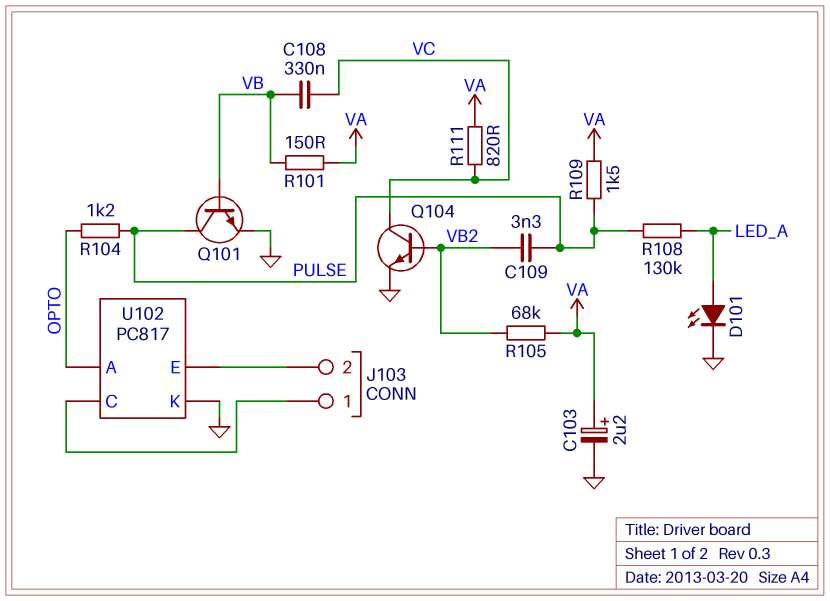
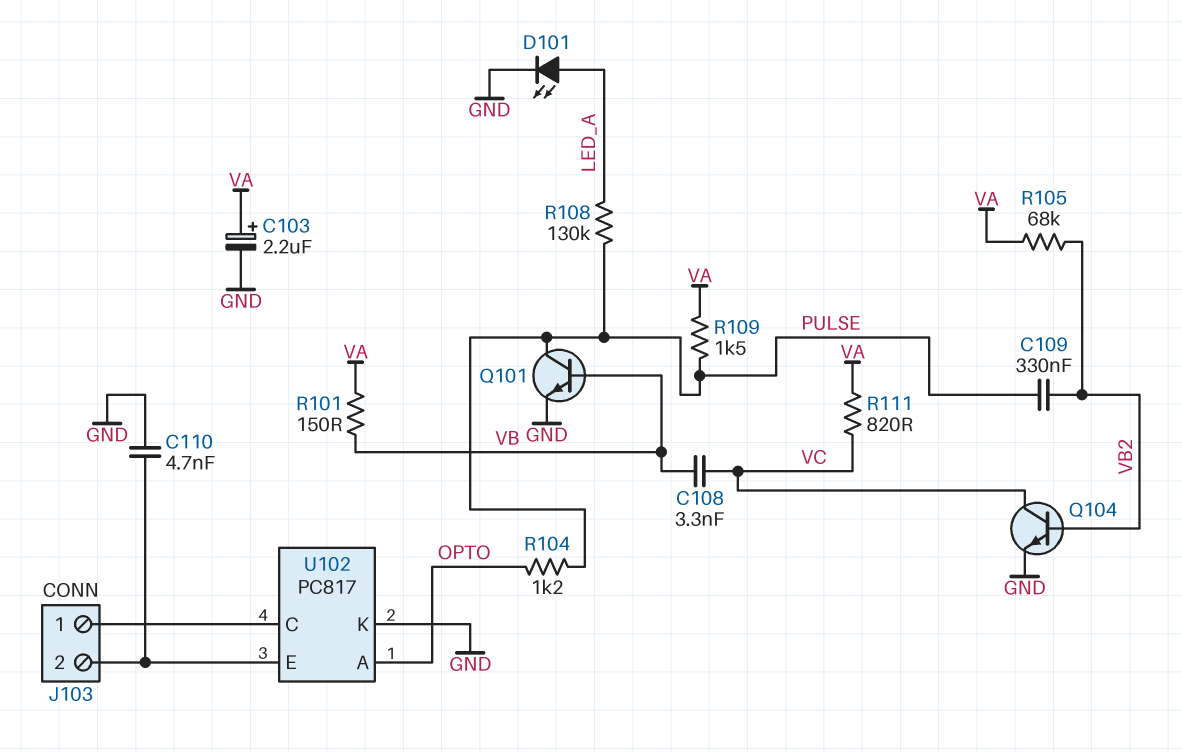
C108: 330nF (VB, VC) -> 3.3nF (VB, VC)
C109: 3.3nF (PULSE, VB2) -> 330nF (PULSE, VB2)
C110: none -> 4.7nF (GND, J103/2)

